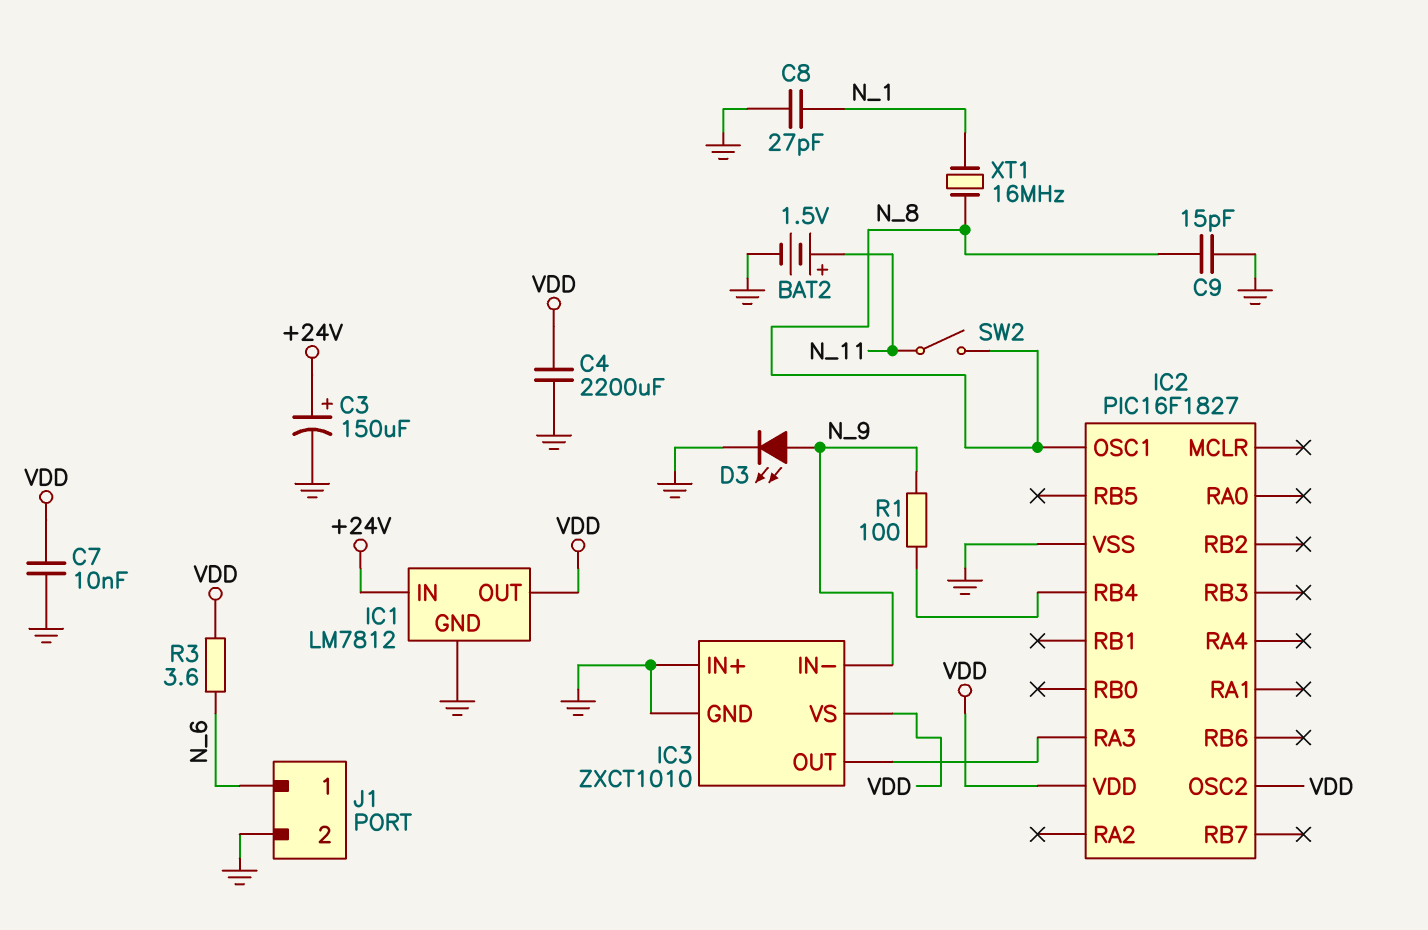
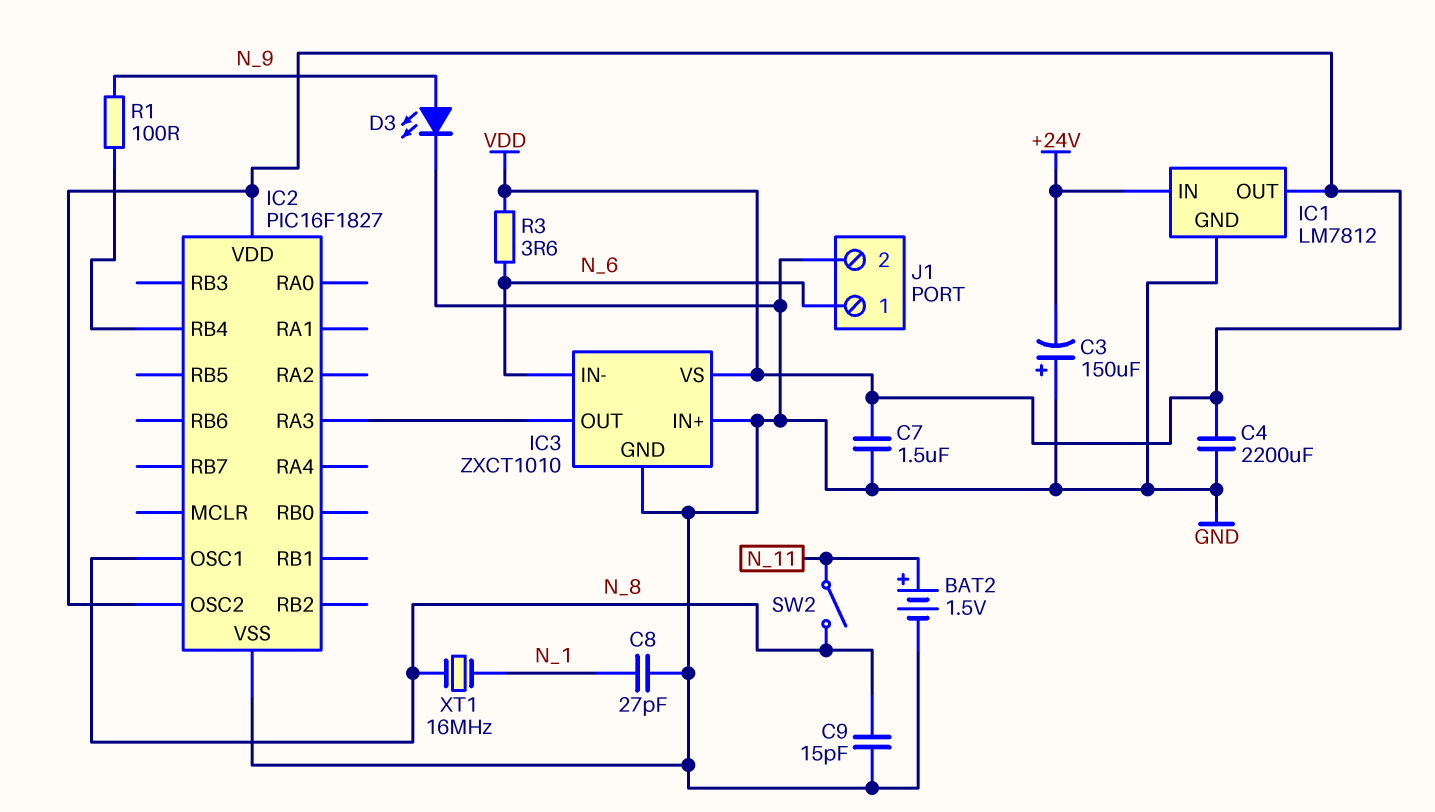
C3: 150uF (plus +24V, minus GND) -> 150uF (plus GND, minus +24V)
C7: 10nF (GND, VDD) -> 1.5uF (GND, VDD)
IC3 pin IN-: N_9 -> N_6

